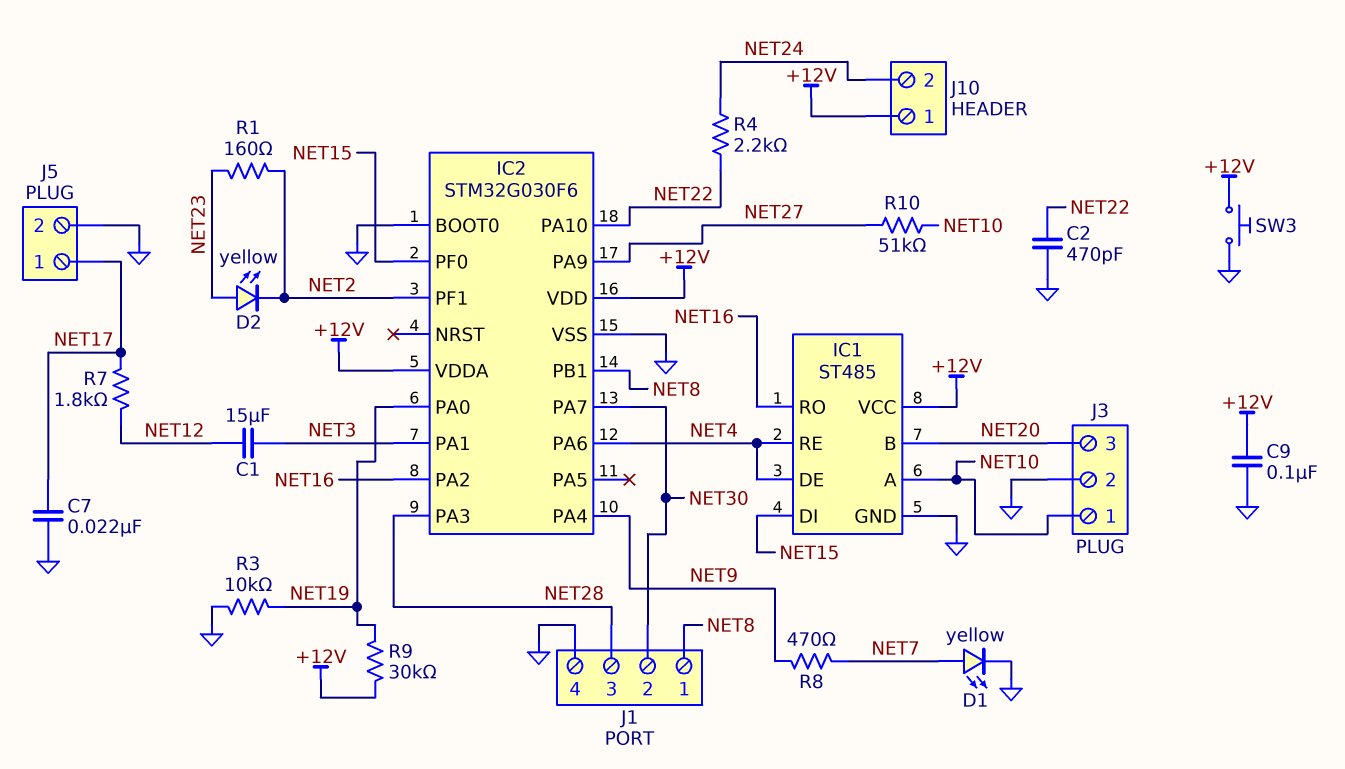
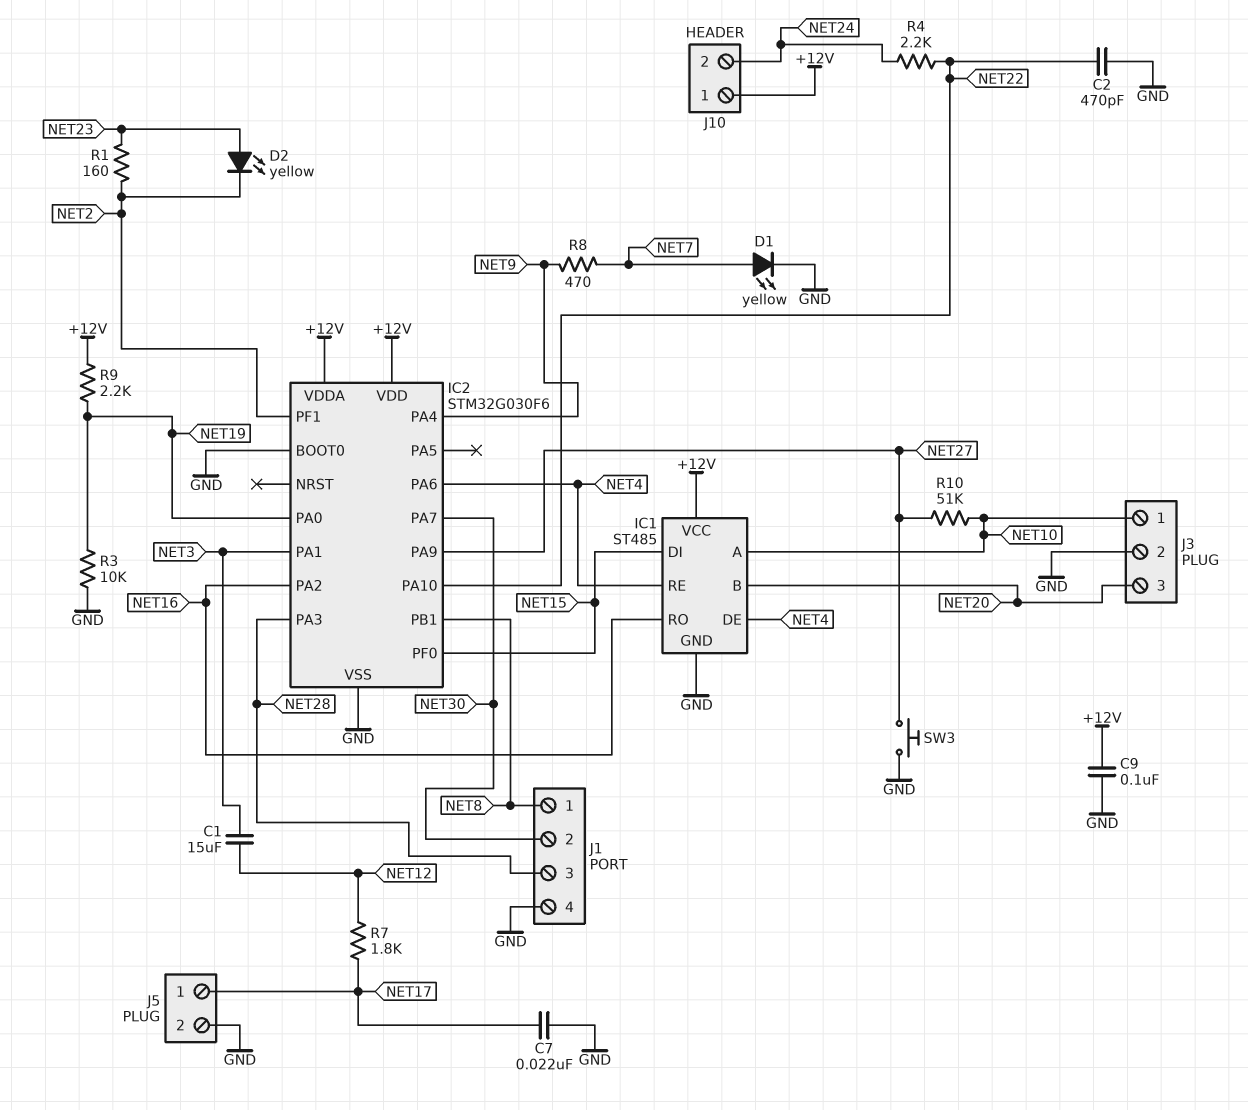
R9: 30k (+12V, NET19) -> 2.2k (+12V, NET19)
SW3: button (+12V, GND) -> button (GND, NET27)

